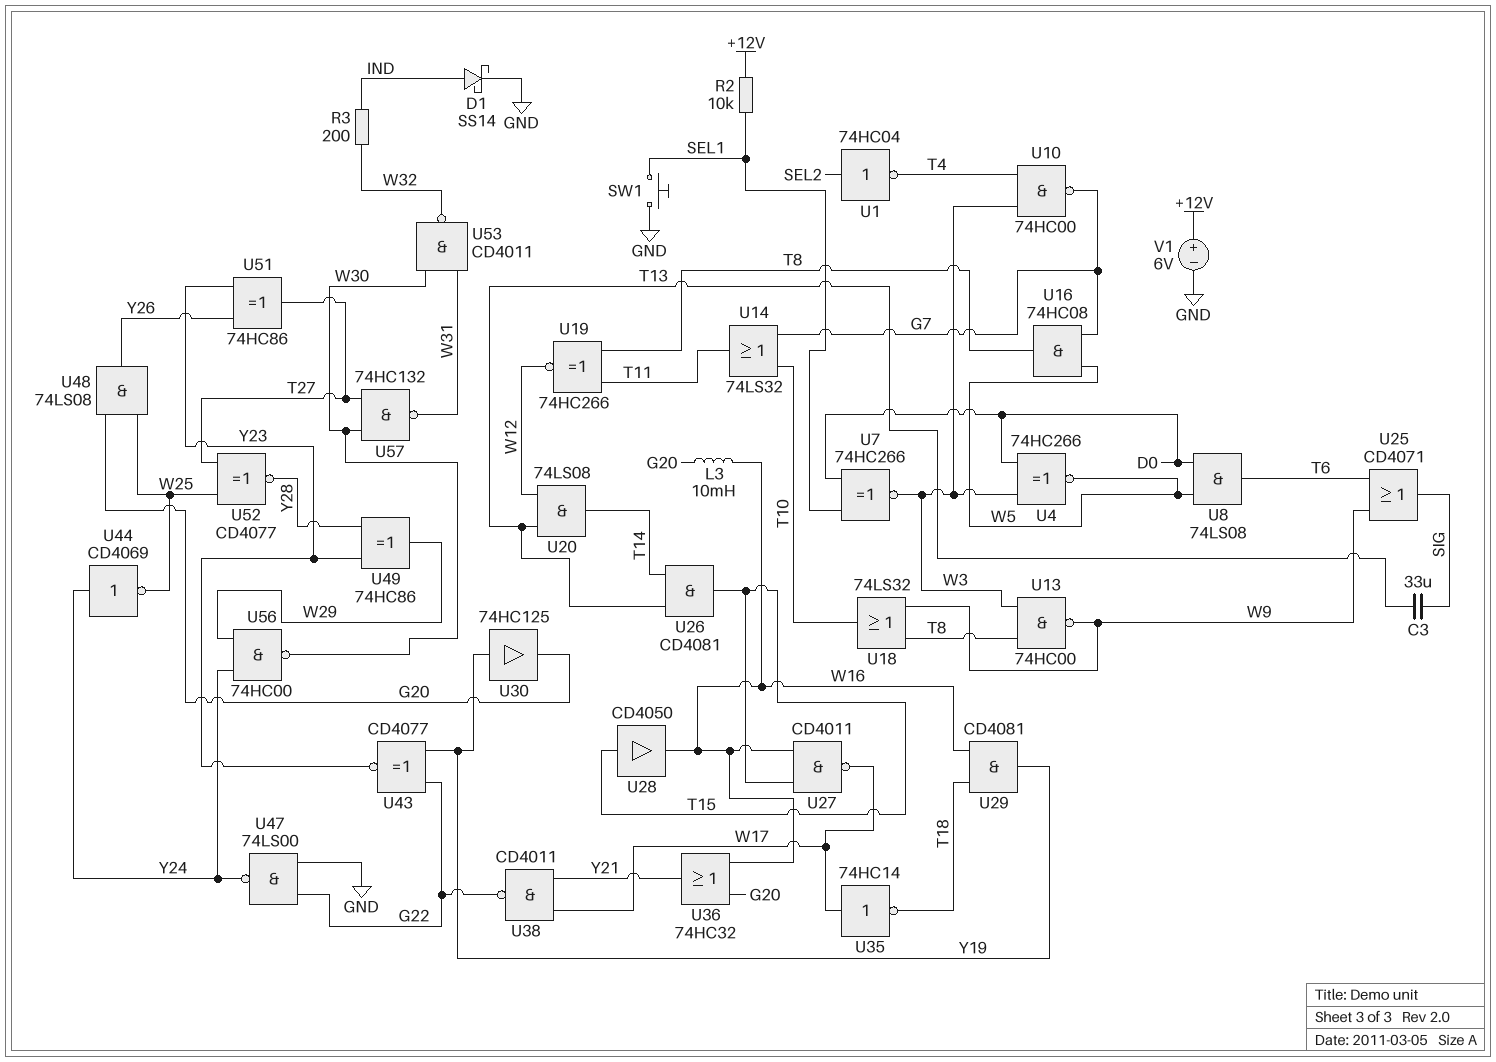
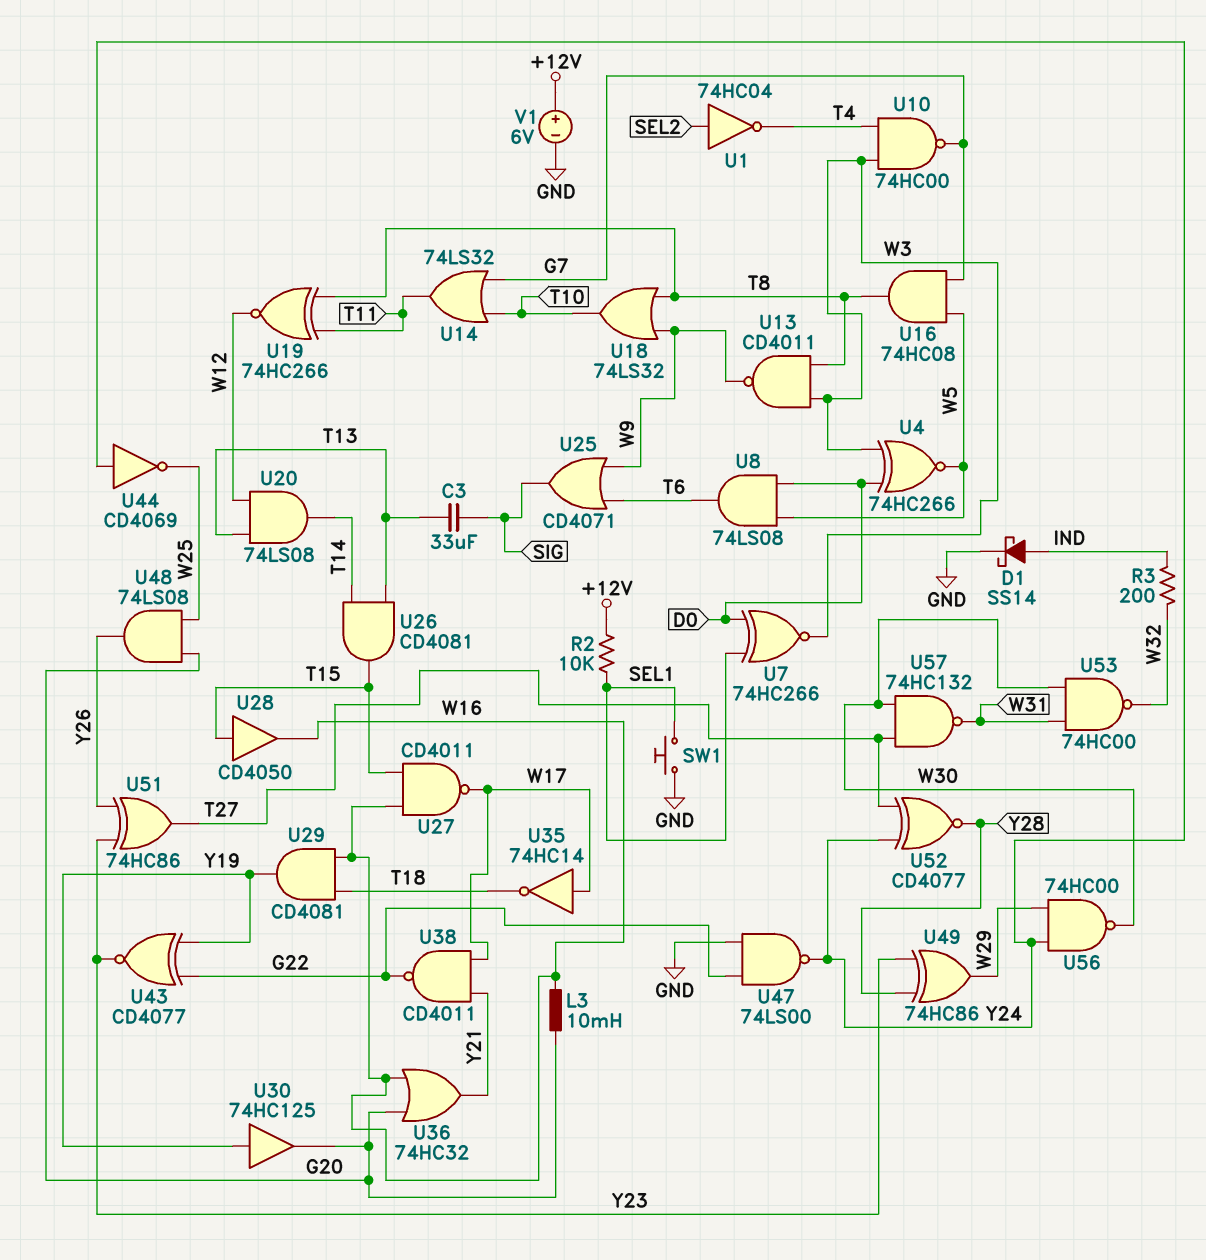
U13: NAND 74HC00 (in T8, in W3, out W9) -> NAND CD4011 (in T8, in W3, out W9)
U52: XNOR CD4077 (in T27, in W25, out Y28) -> XNOR CD4077 (in T27, in Y24, out Y28)
U53: NAND CD4011 (in W30, in W31, out W32) -> NAND 74HC00 (in W30, in W31, out W32)

